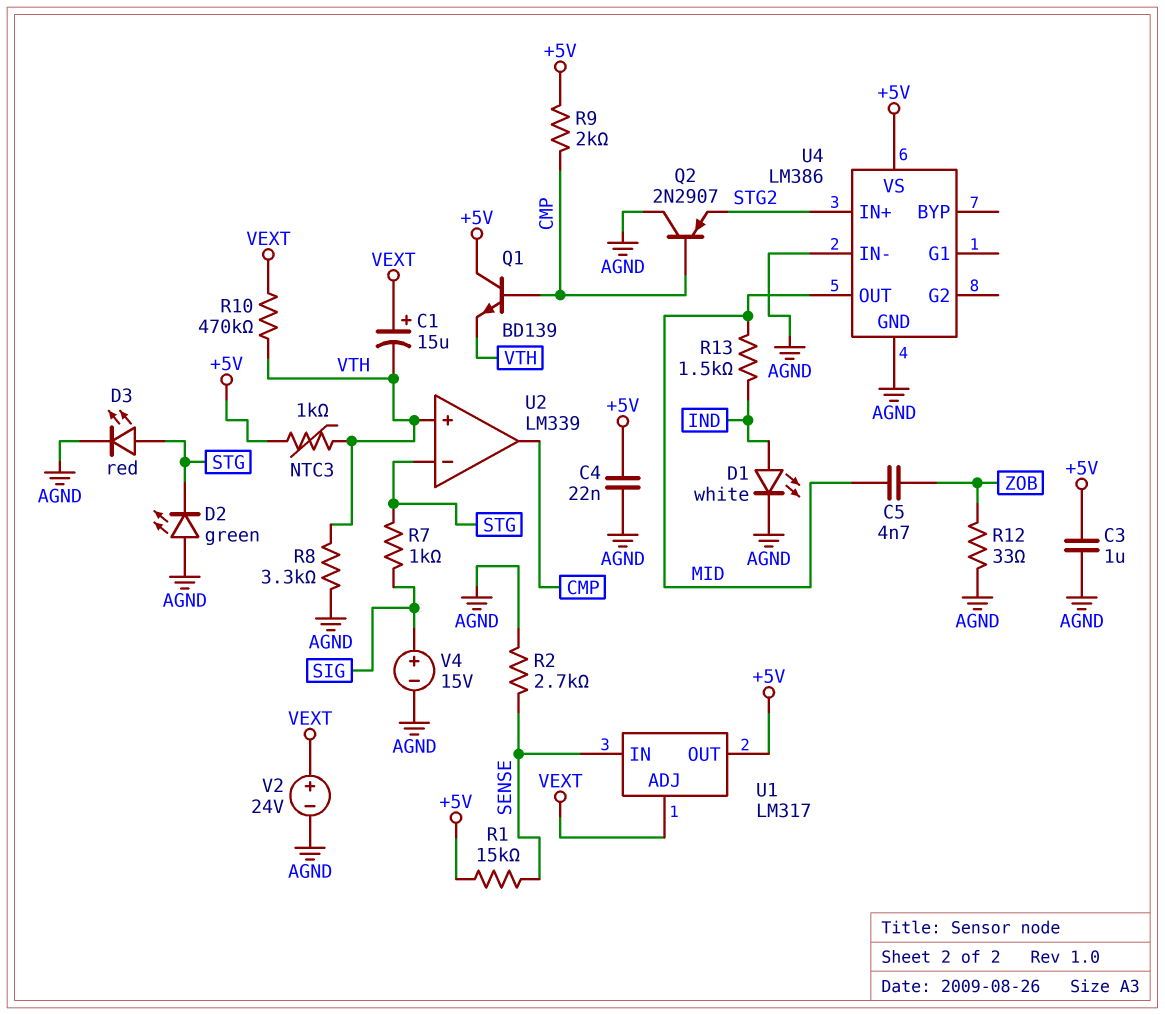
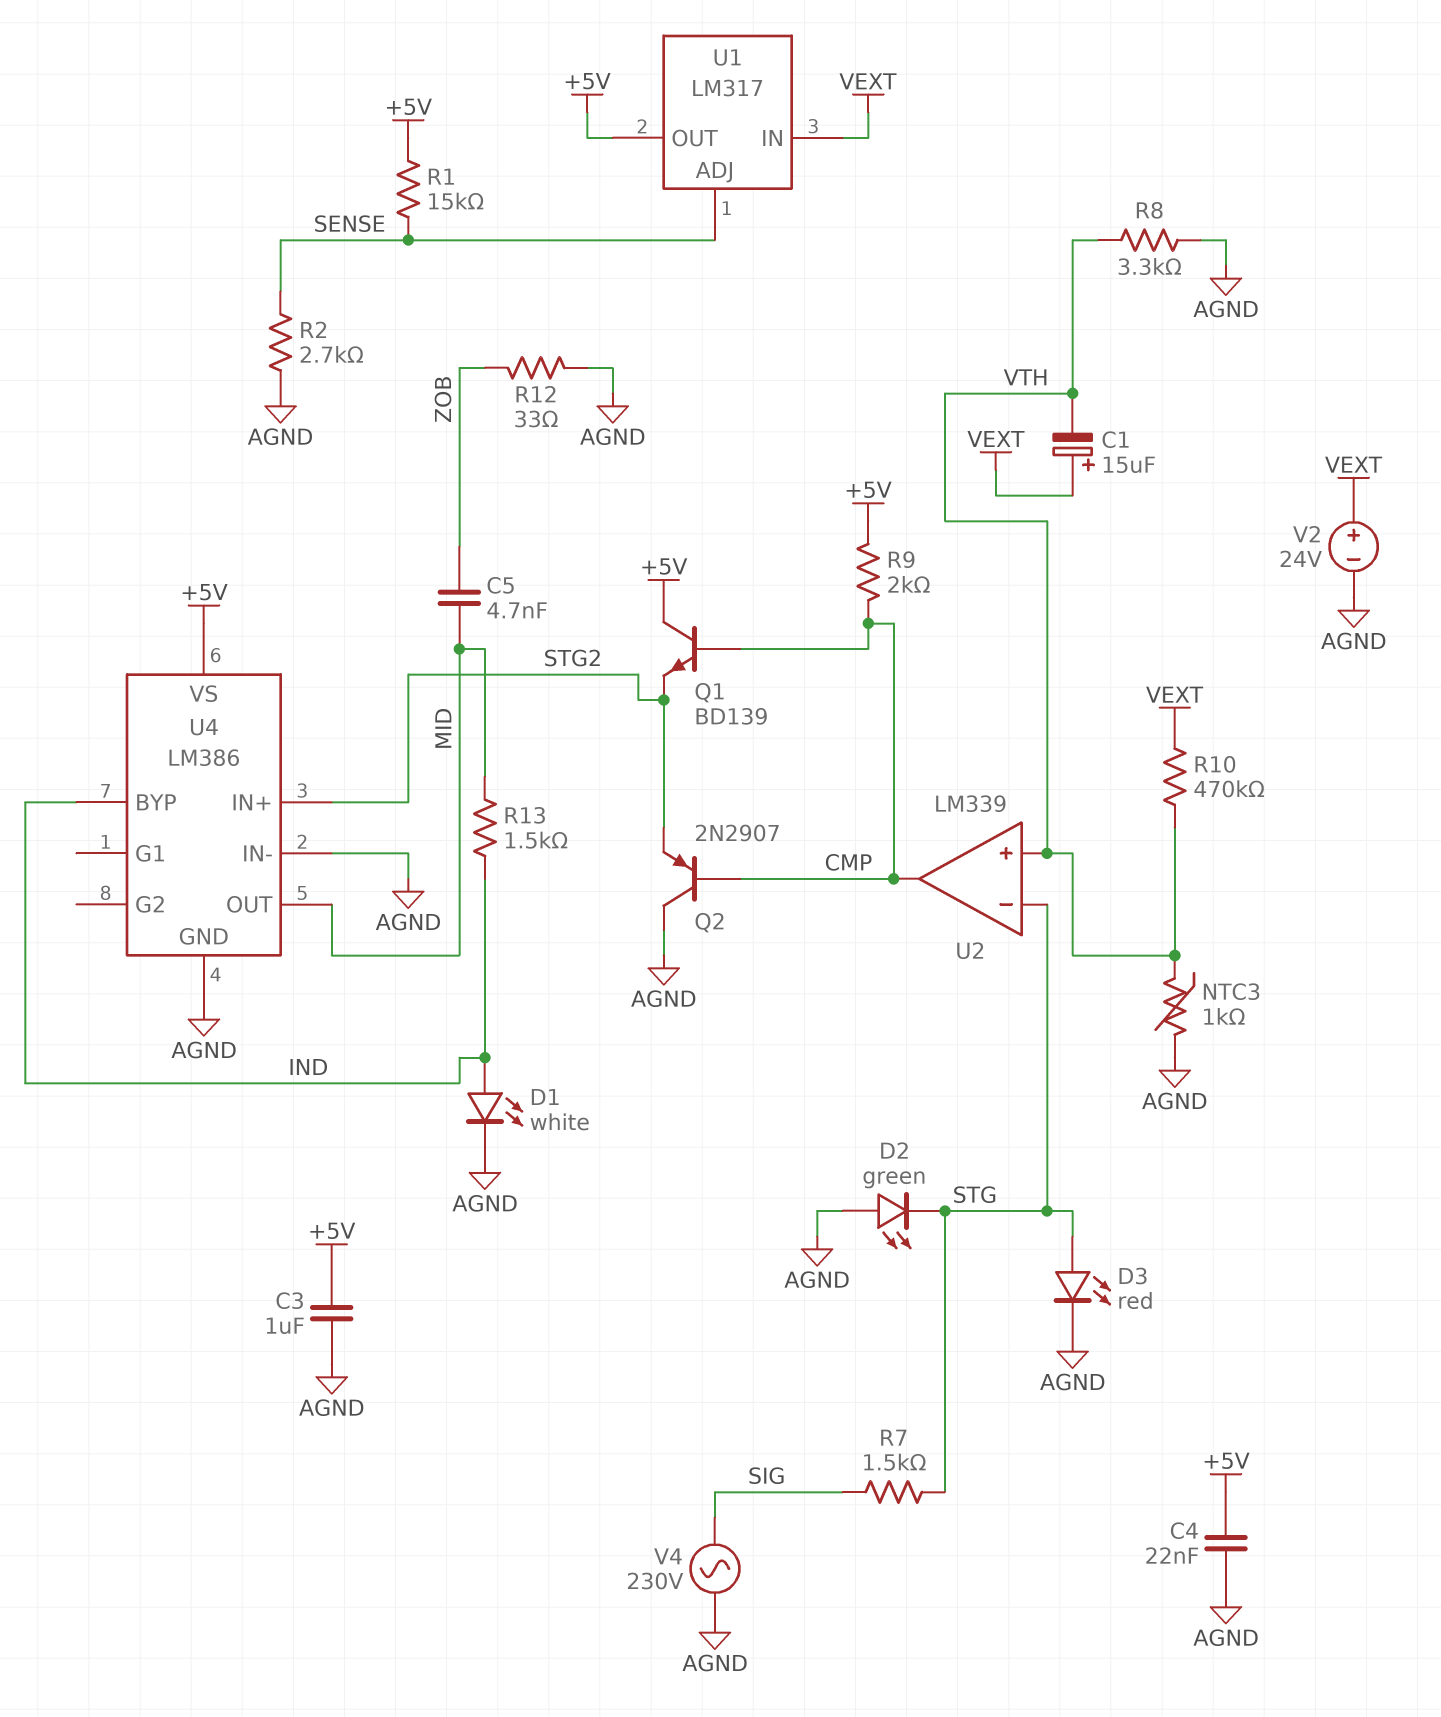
NTC3: 1k (+5V, VTH) -> 1k (AGND, VTH)
Q1: NPN BD139 (B CMP, C +5V, E VTH) -> NPN BD139 (B CMP, C +5V, E STG2)
R7: 1k (SIG, STG) -> 1.5k (SIG, STG)
U1 pin ADJ: VEXT -> SENSE
U1 pin IN: SENSE -> VEXT
U4 pin BYP: none -> IND
V4: 15V (plus SIG, minus AGND) -> AC 230V (AGND, SIG)

